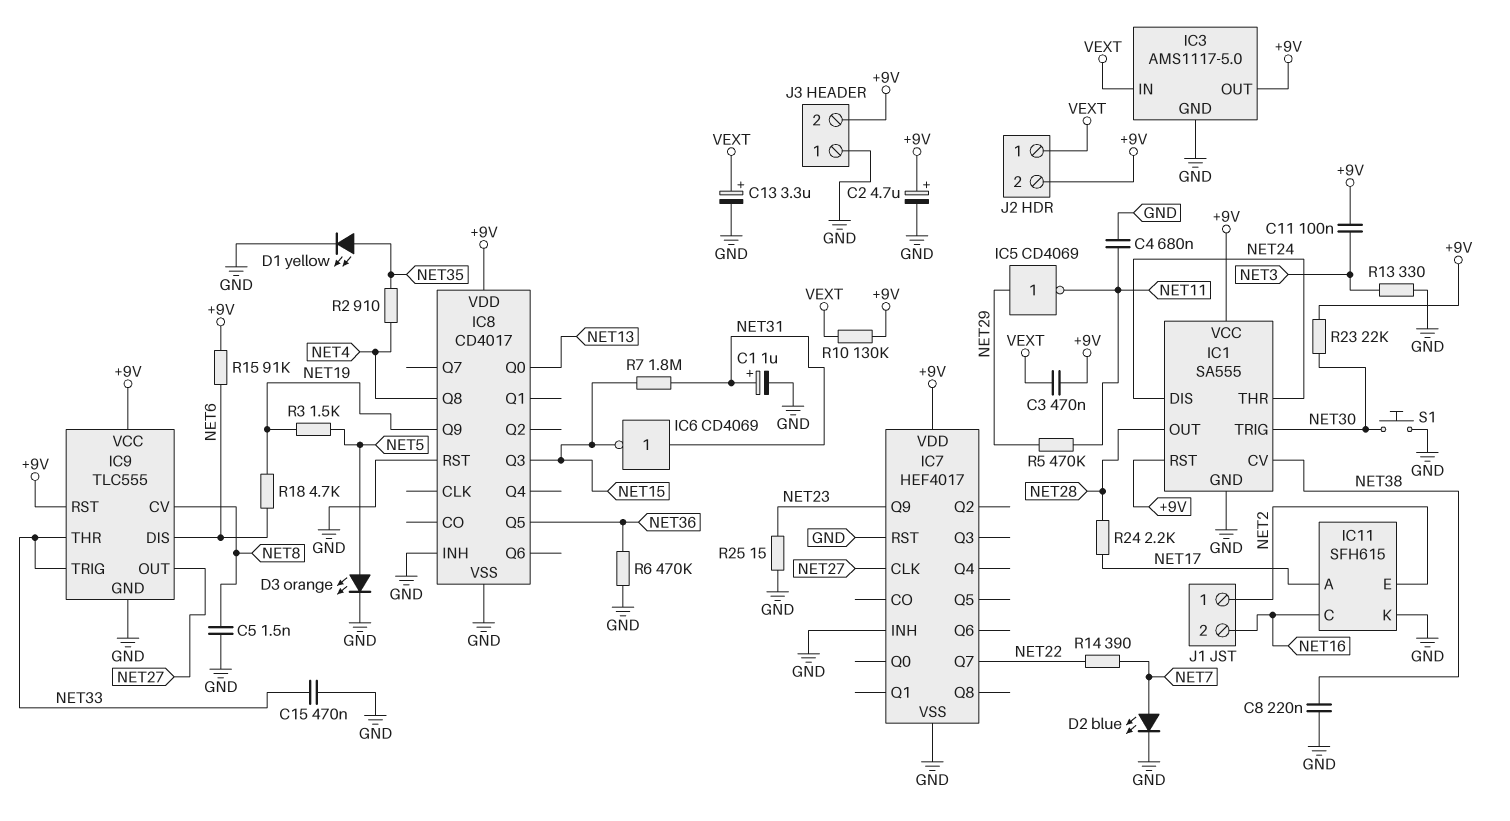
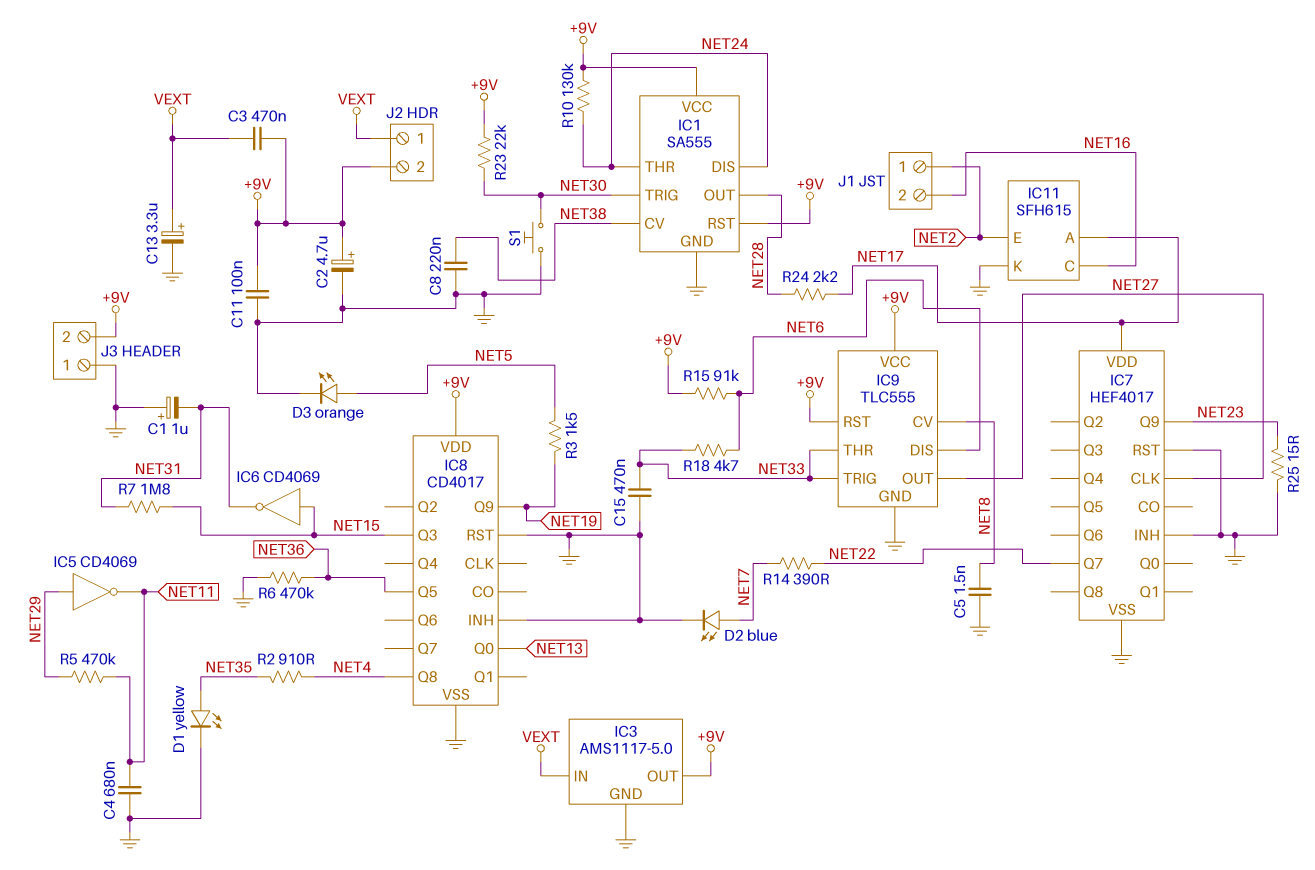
C1: 1uF (plus NET31, minus GND) -> 1uF (plus GND, minus NET31)
C11: 100nF (+9V, NET3) -> 100nF (+9V, GND)
IC6: NOT CD4069 (in NET31, out NET15) -> NOT CD4069 (in NET15, out NET31)
IC7 pin VDD: +9V -> NET17
R10: 130k (+9V, VEXT) -> 130k (+9V, NET24)
R13: 330 (GND, NET3) -> none
R18: 4.7k (NET6, NET19) -> 4.7k (NET6, NET33)

